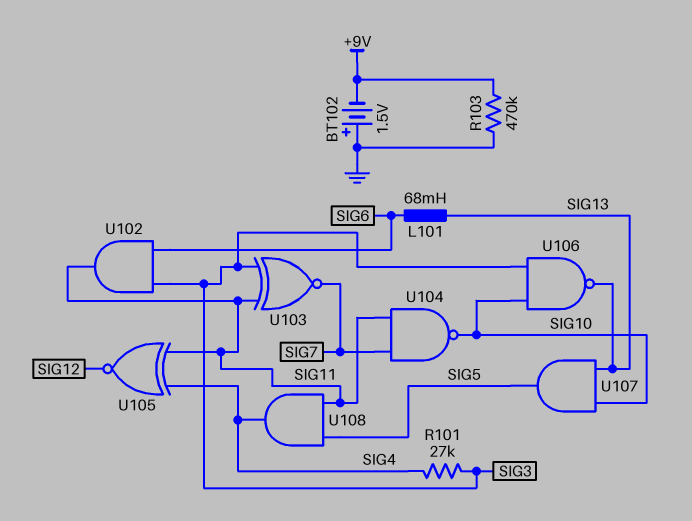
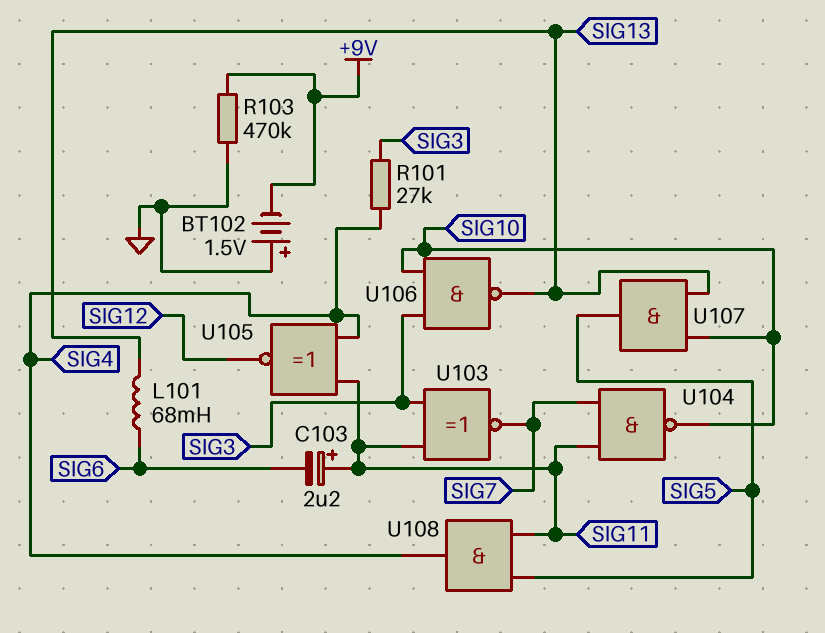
C103: none -> 2.2uF (plus SIG11, minus SIG6)
U102: AND (in SIG3, in SIG6, out SIG11) -> none

